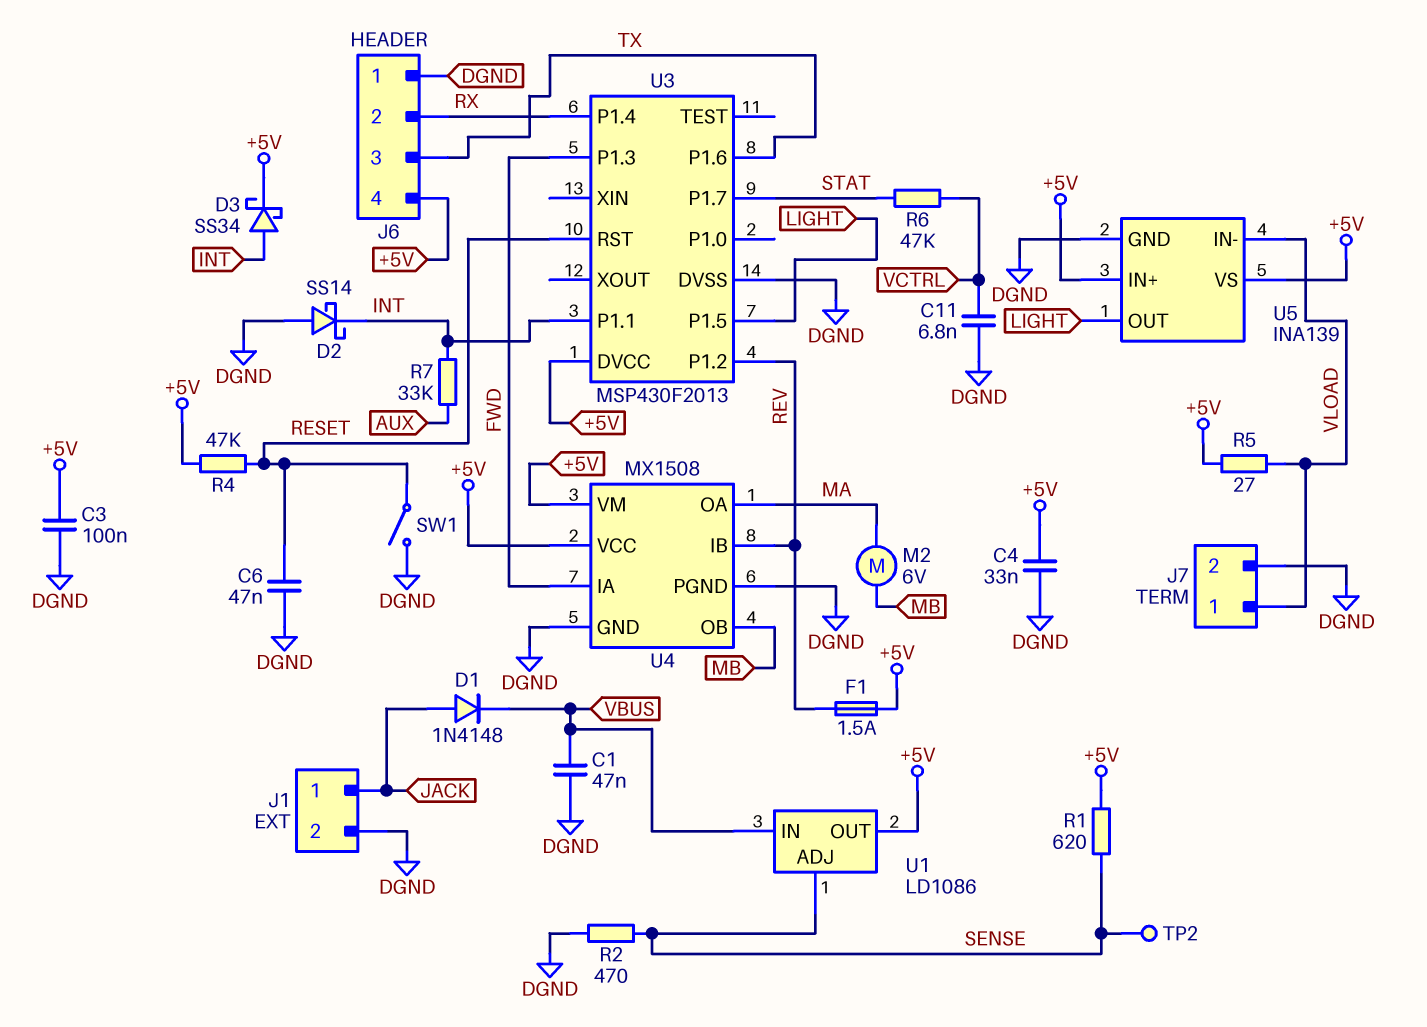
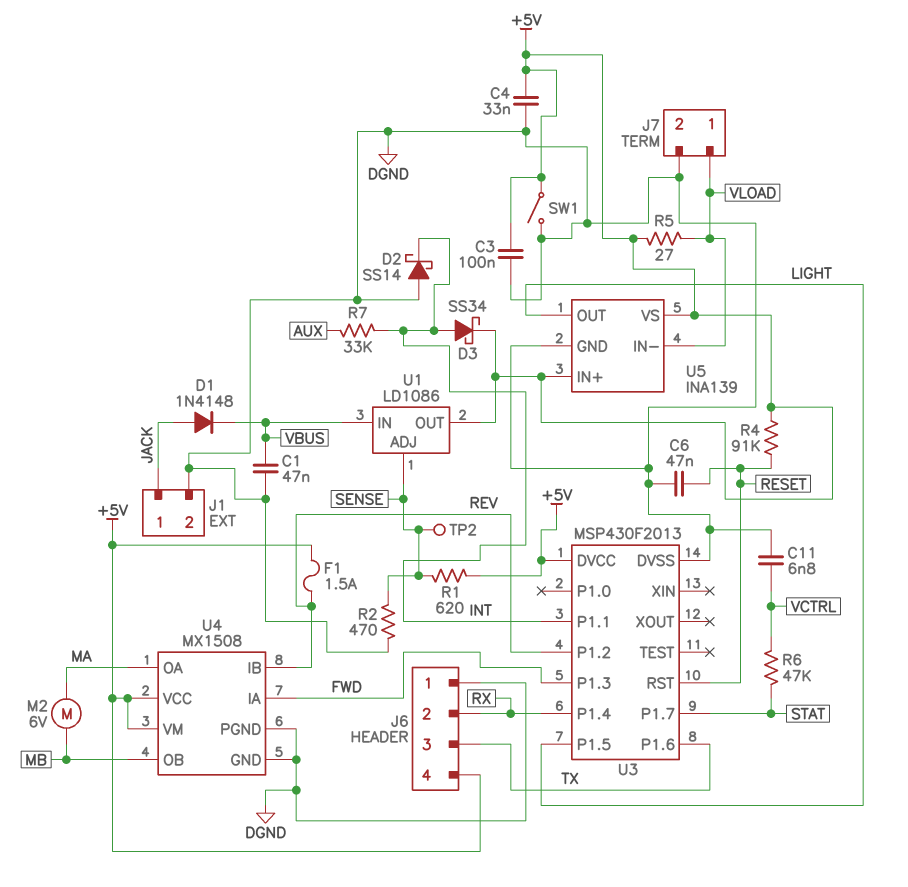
R4: 47k (+5V, RESET) -> 91k (+5V, RESET)
SW1: switch (DGND, RESET) -> switch (+5V, DGND)

